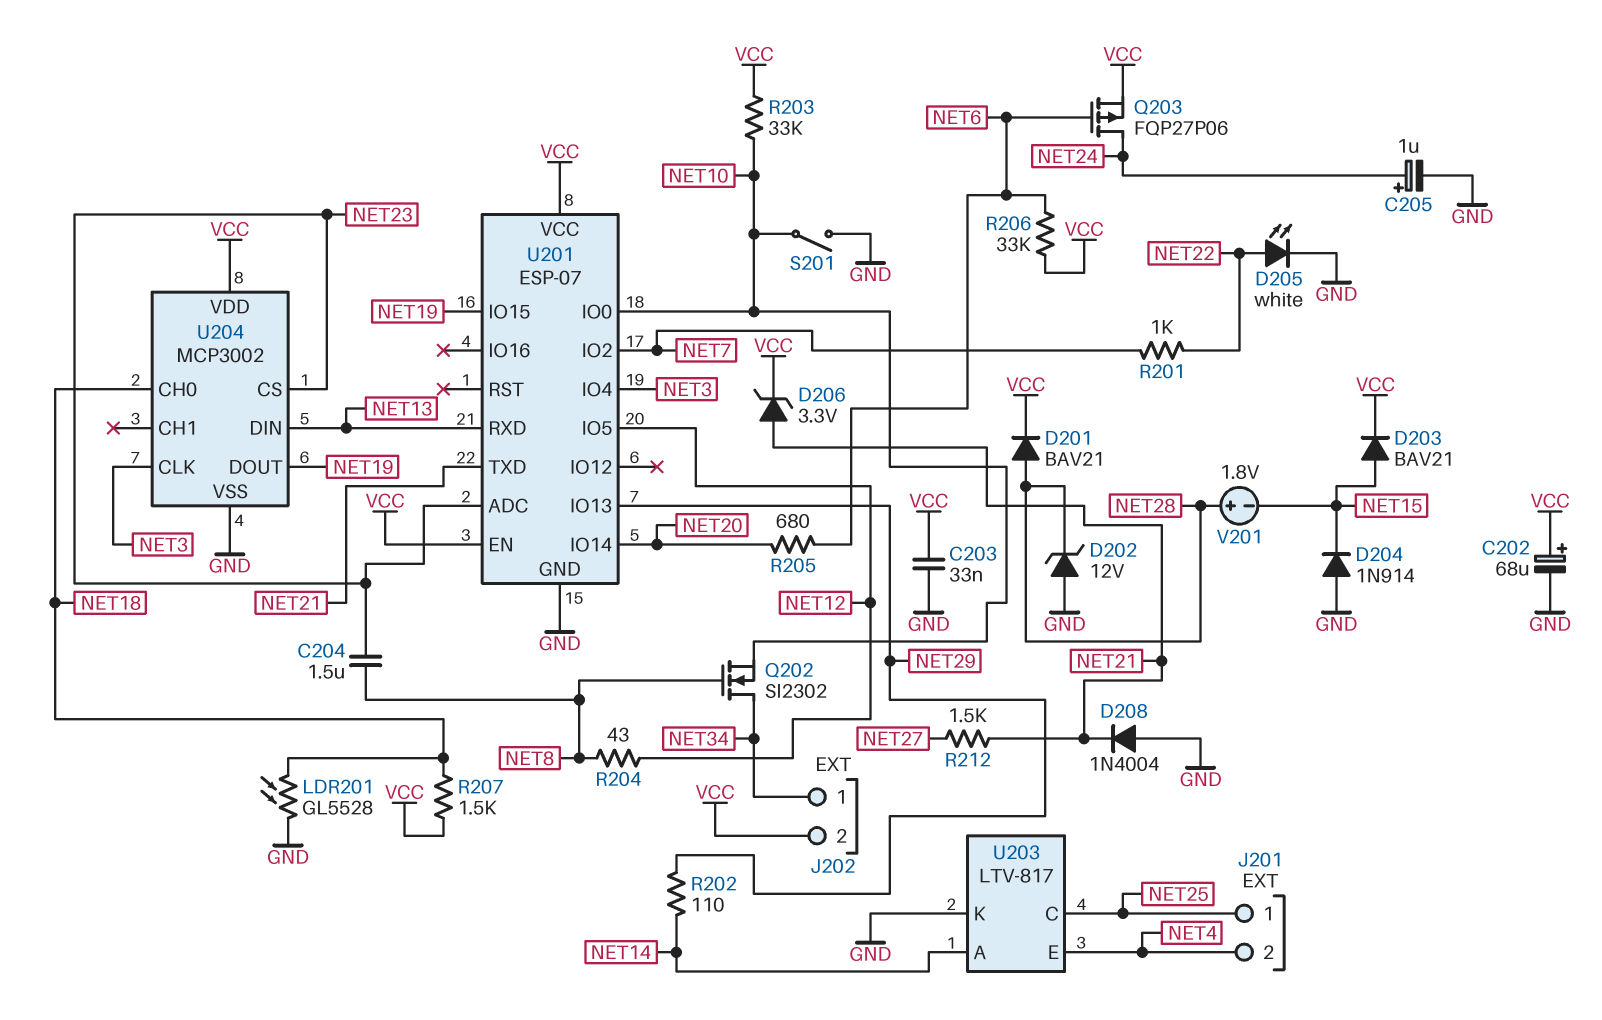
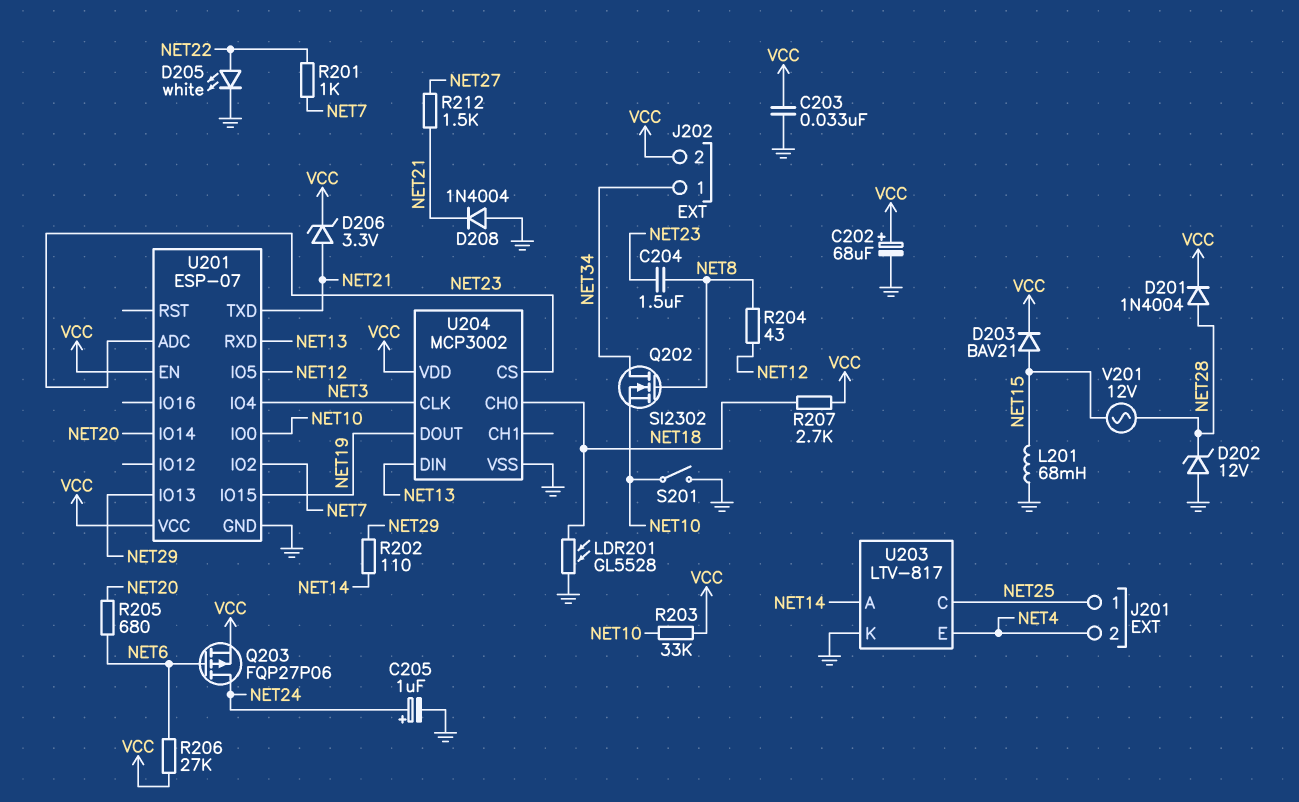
D201: diode BAV21 (A NET28, K VCC) -> diode 1N4004 (A NET28, K VCC)
D204: diode 1N914 (A GND, K NET15) -> none
L201: none -> 68mH (GND, NET15)
R206: 33k (NET6, VCC) -> 27k (NET6, VCC)
R207: 1.5k (NET18, VCC) -> 2.7k (NET18, VCC)
V201: 1.8V (plus NET28, minus NET15) -> AC 12V (NET15, NET28)

